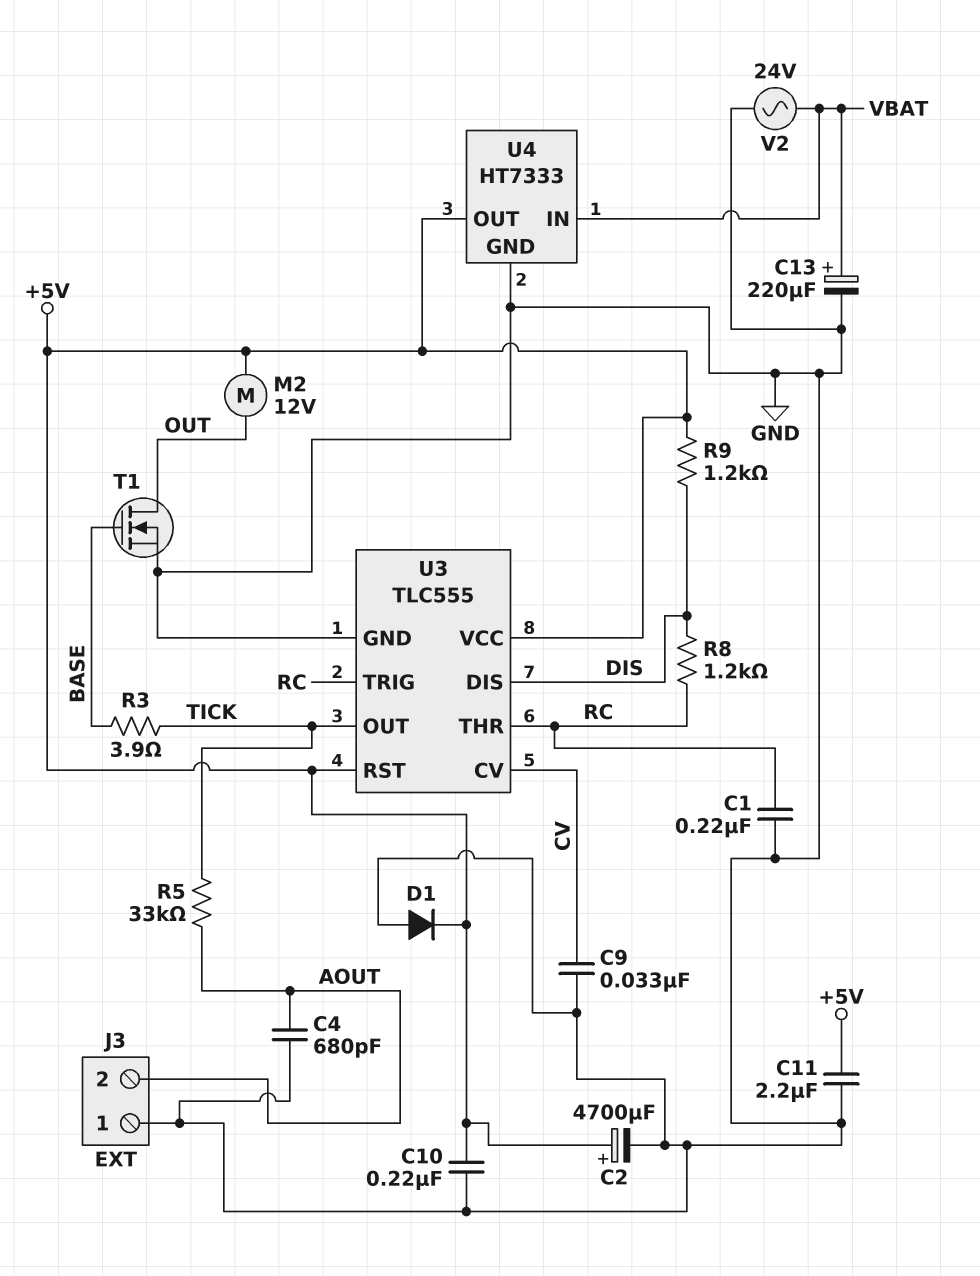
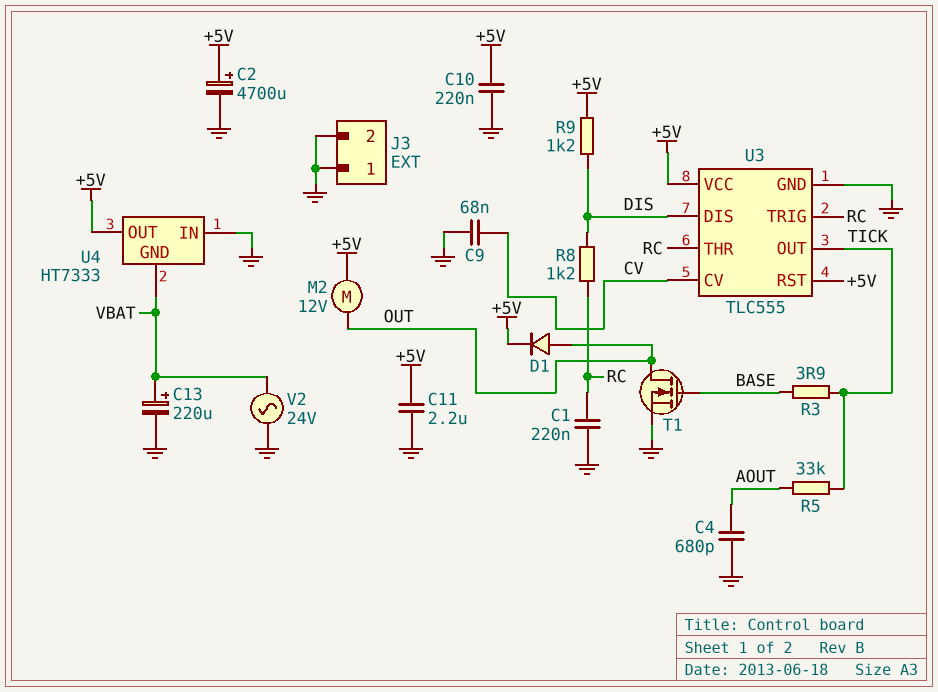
C9: 33nF (CV, GND) -> 68nF (CV, GND)
D1: diode (A GND, K +5V) -> diode (A OUT, K +5V)
J3 pin 2: AOUT -> GND
U4 pin GND: GND -> VBAT
U4 pin IN: VBAT -> GND

